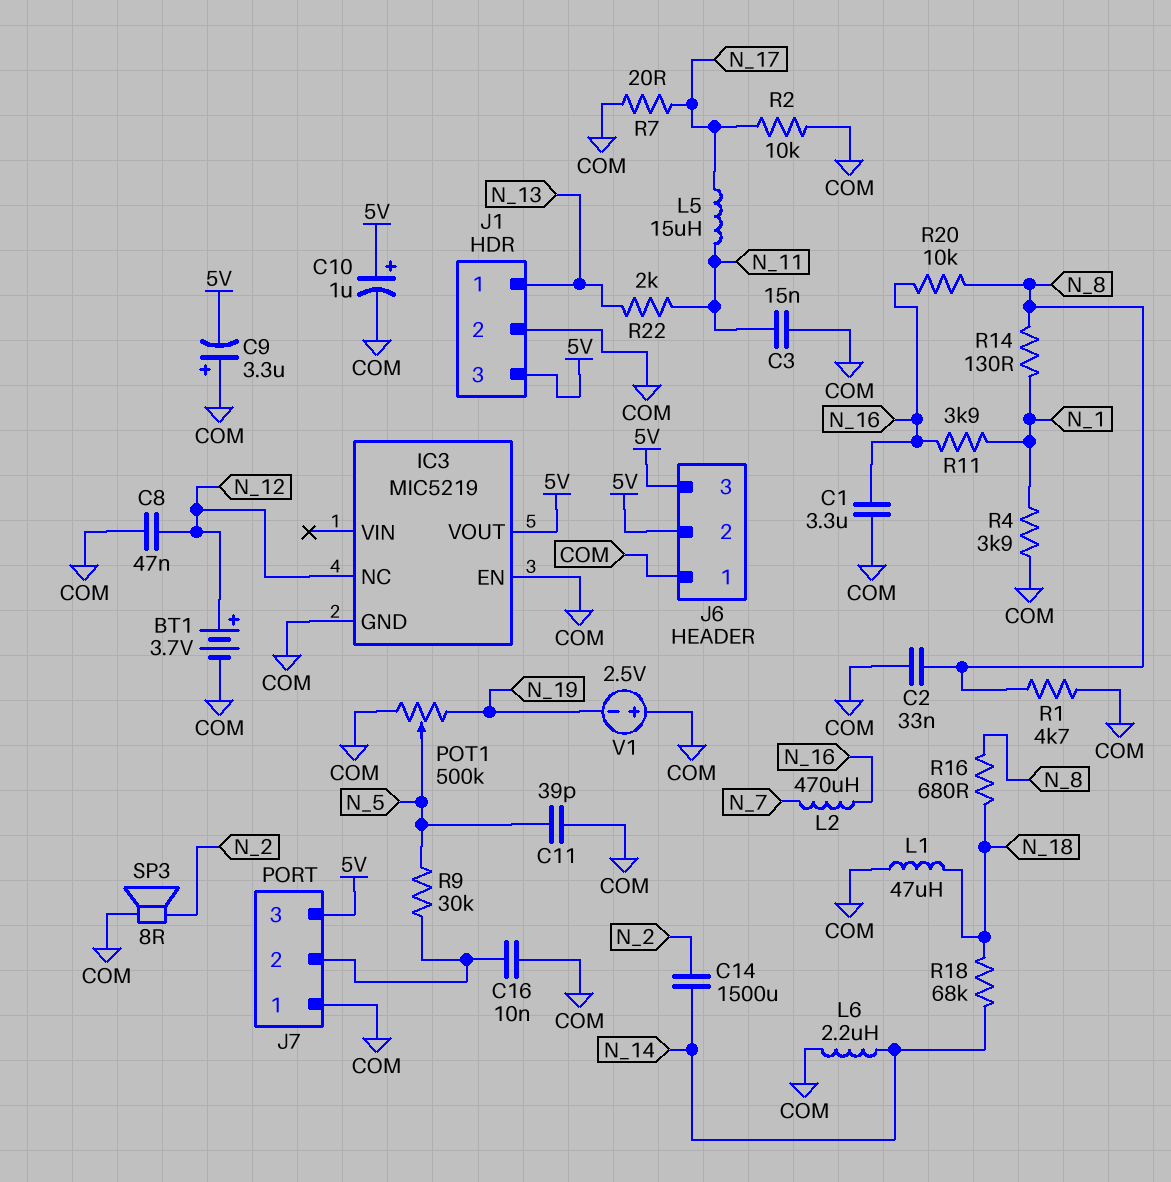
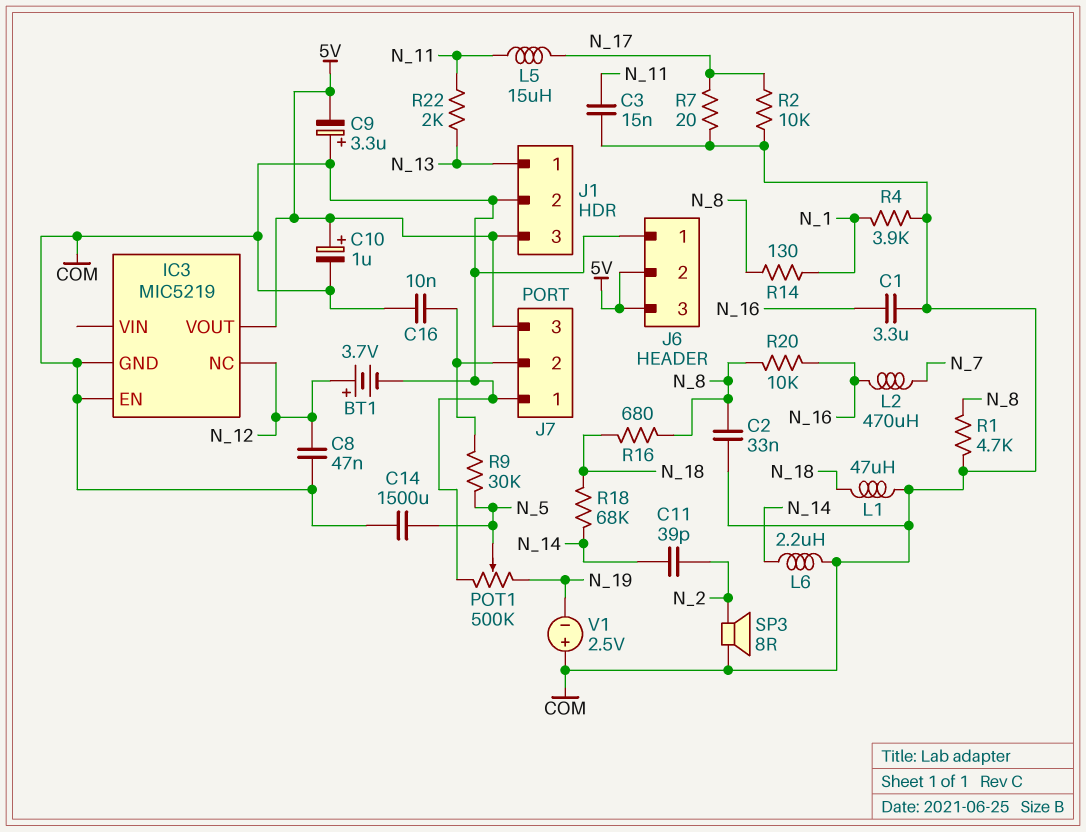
C11: 39pF (COM, N_5) -> 39pF (N_2, N_14)
C14: 1500uF (N_2, N_14) -> 1500uF (COM, N_5)
R11: 3.9k (N_1, N_16) -> none

